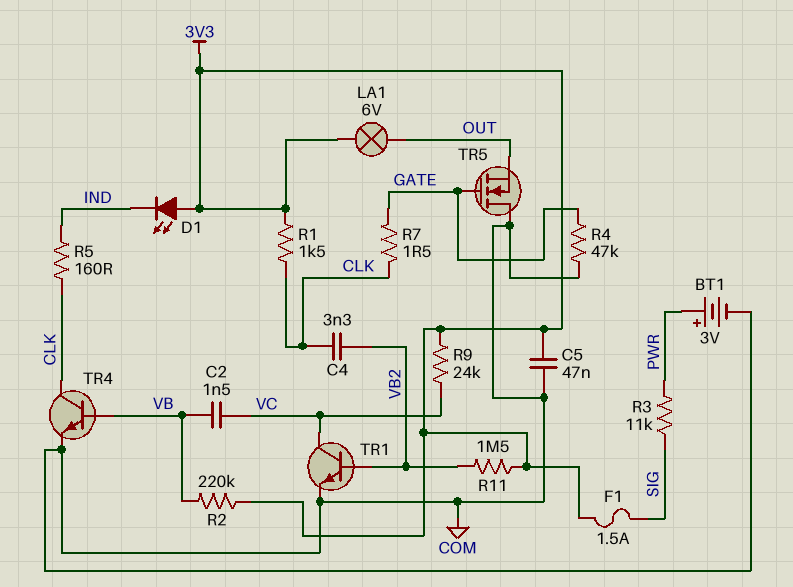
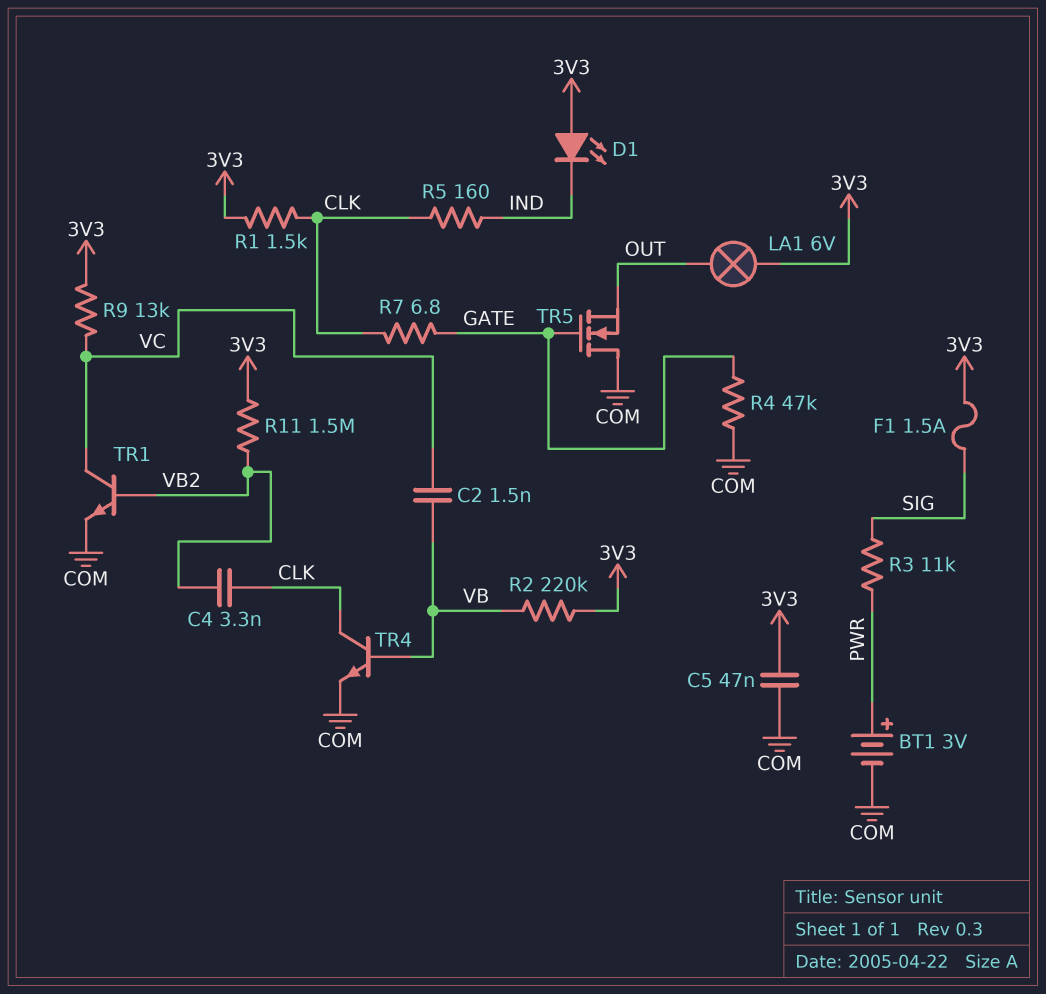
R7: 1.5 (CLK, GATE) -> 6.8 (CLK, GATE)
R9: 24k (3V3, VC) -> 13k (3V3, VC)

